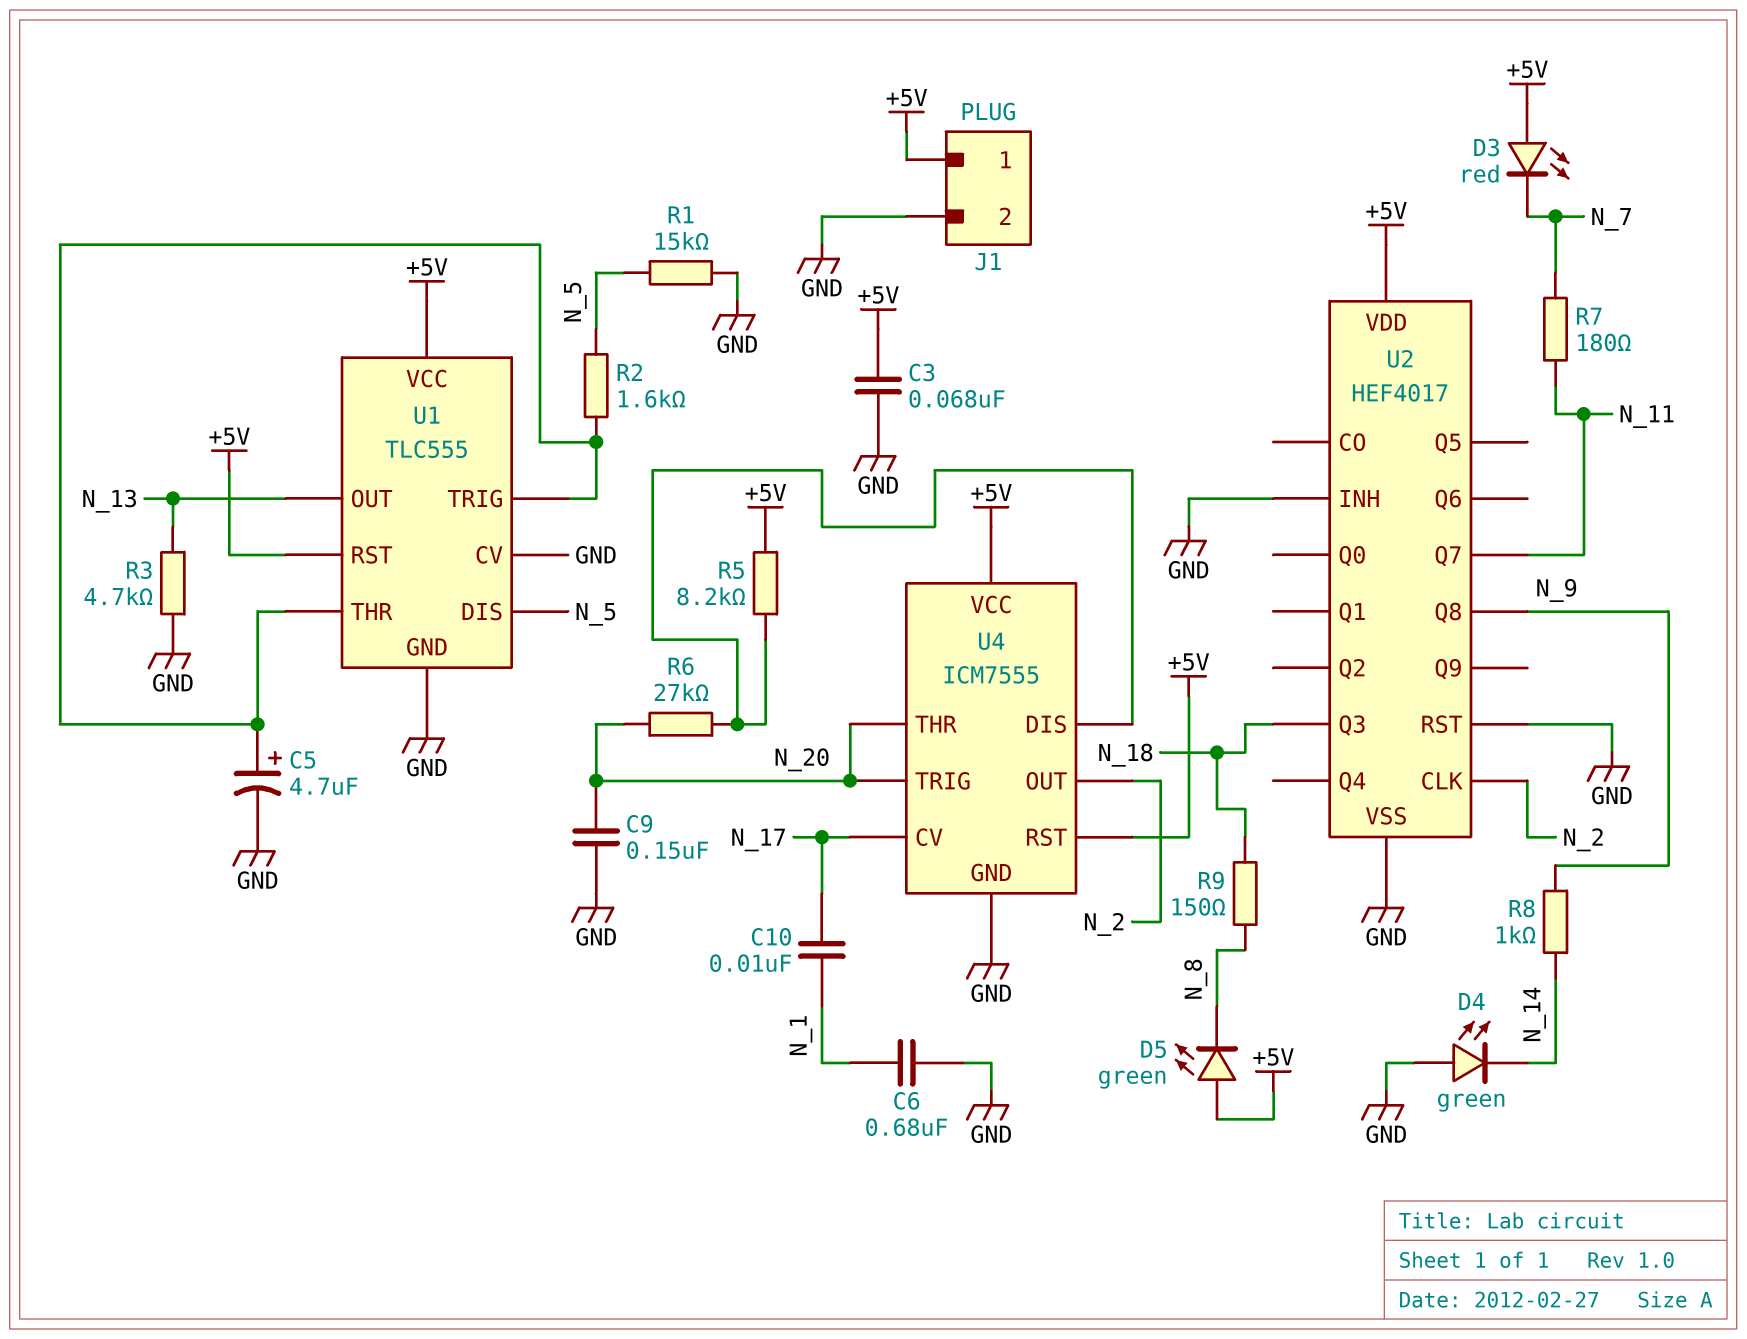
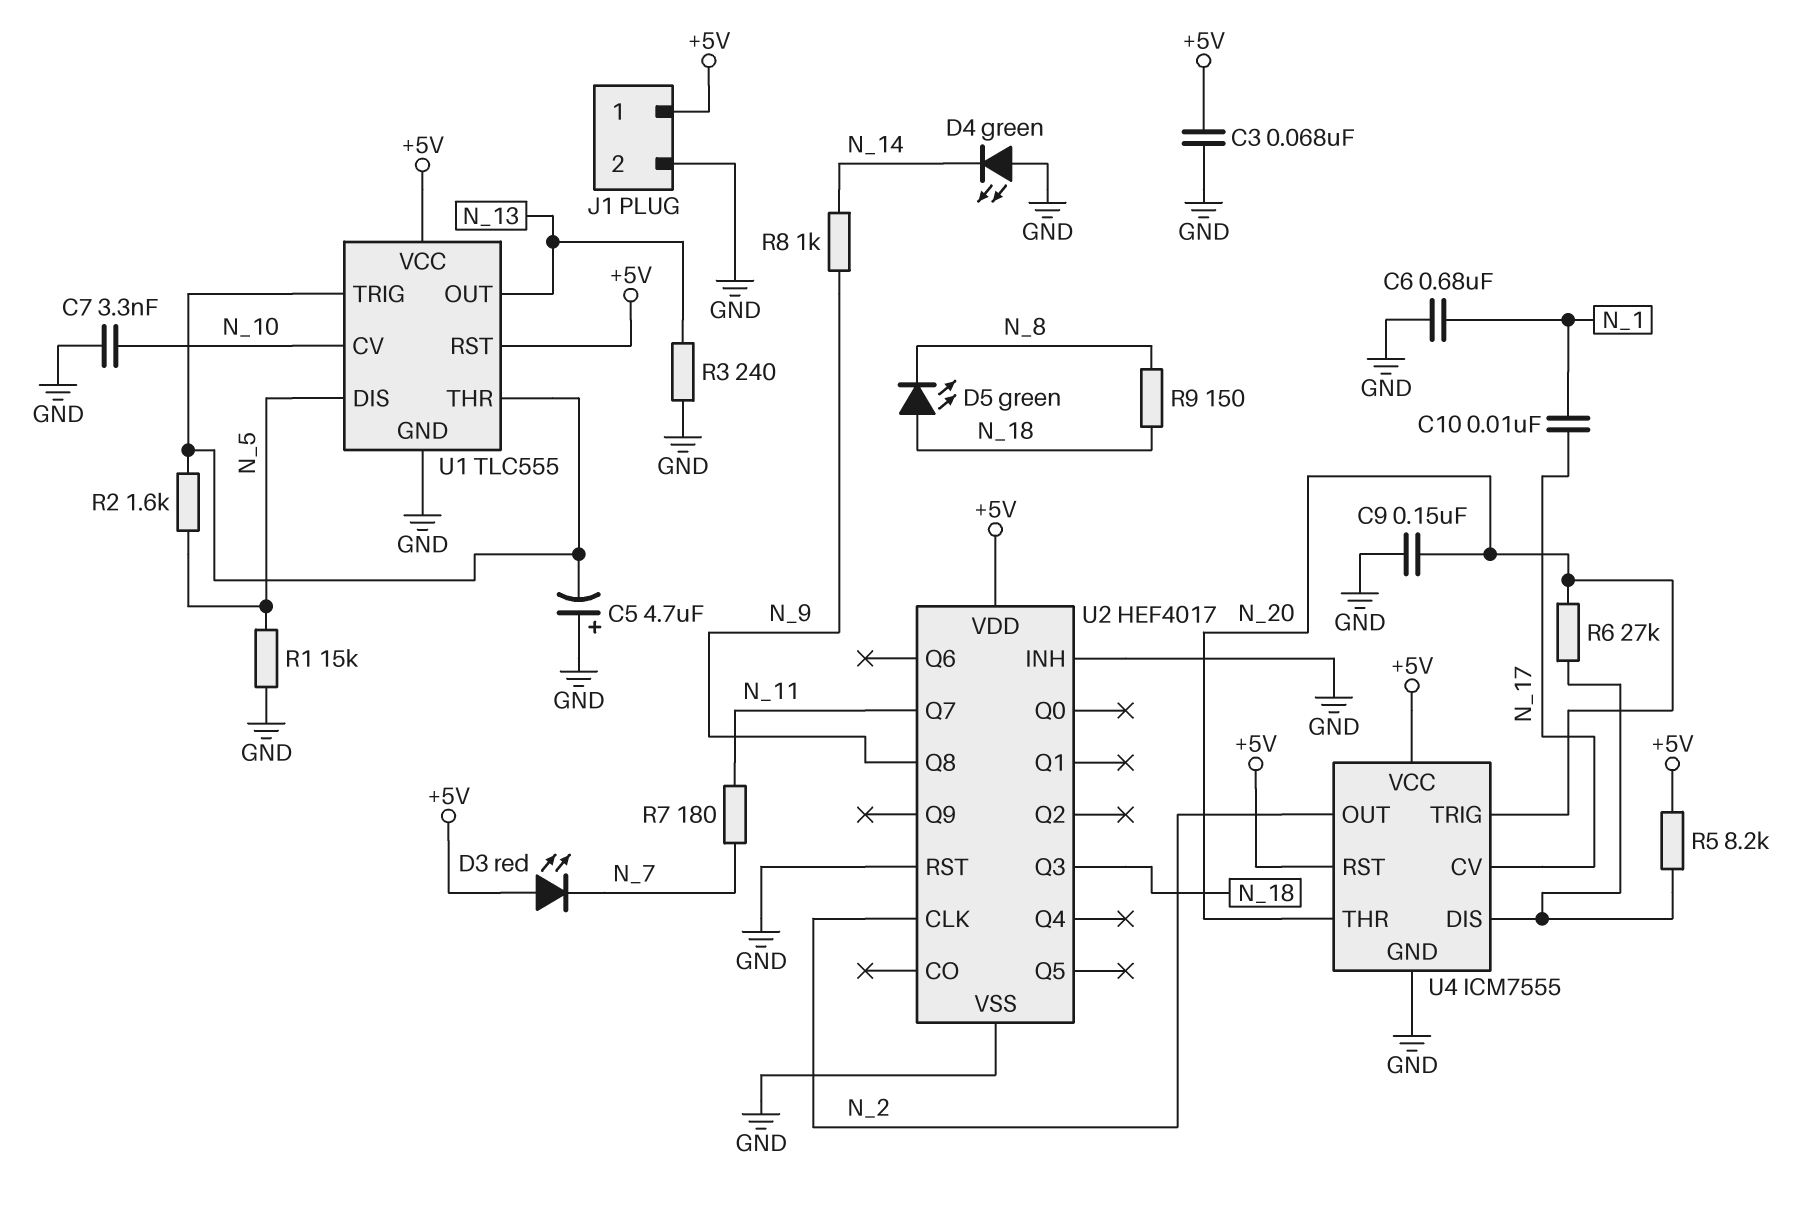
C5: 4.7uF (plus U1/THR, minus GND) -> 4.7uF (plus GND, minus U1/THR)
C7: none -> 3.3nF (GND, N_10)
D5: LED green (A +5V, K N_8) -> LED green (A N_18, K N_8)
R3: 4.7k (GND, N_13) -> 240 (GND, N_13)
U1 pin CV: GND -> N_10

